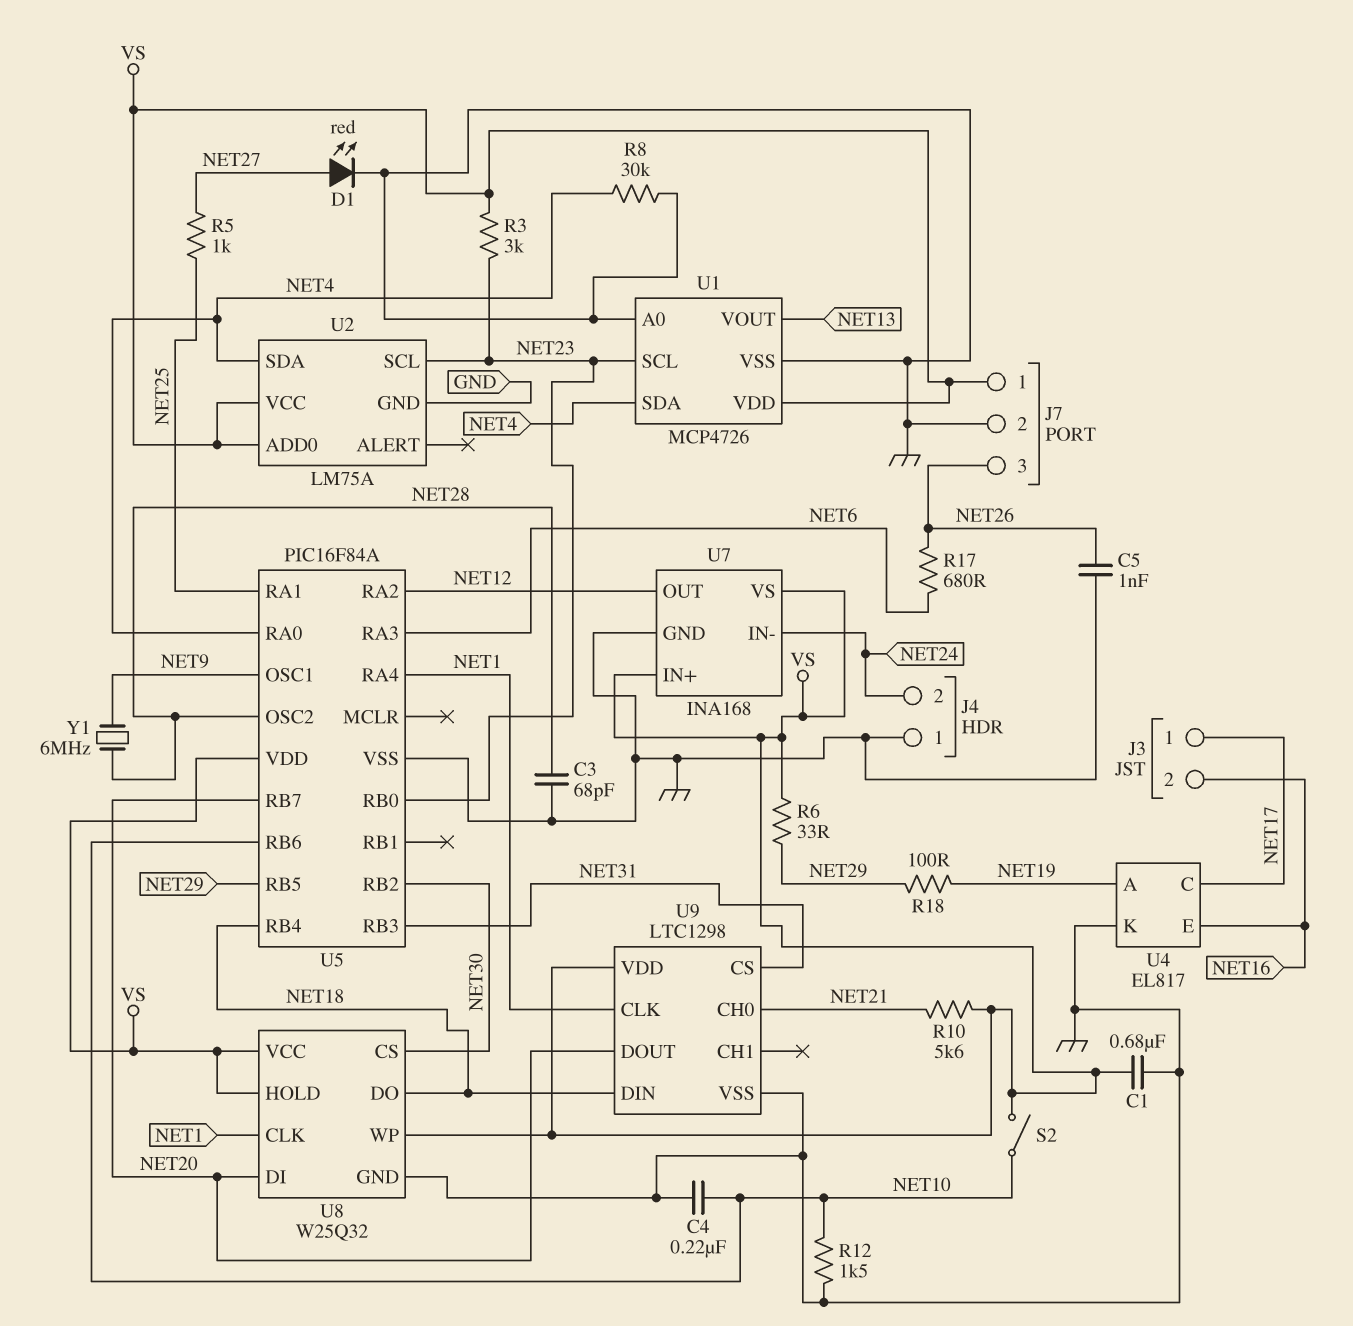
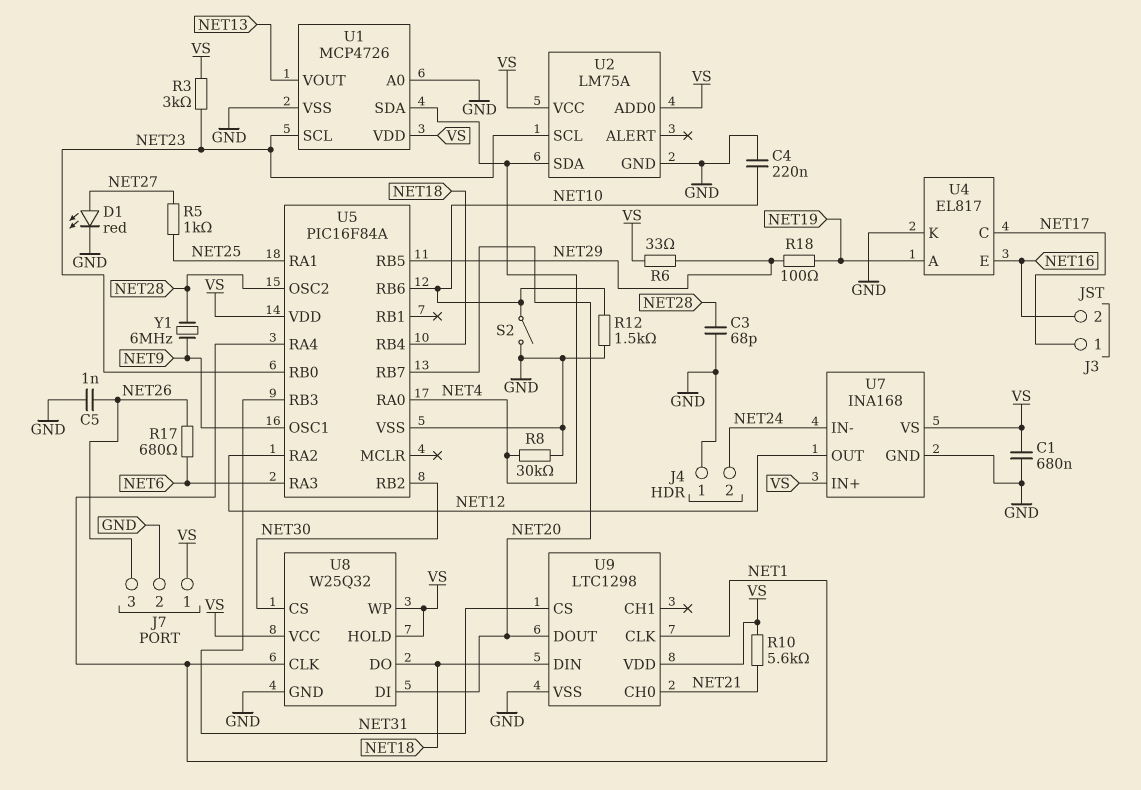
S2: switch (NET10, VS) -> switch (GND, NET10)

